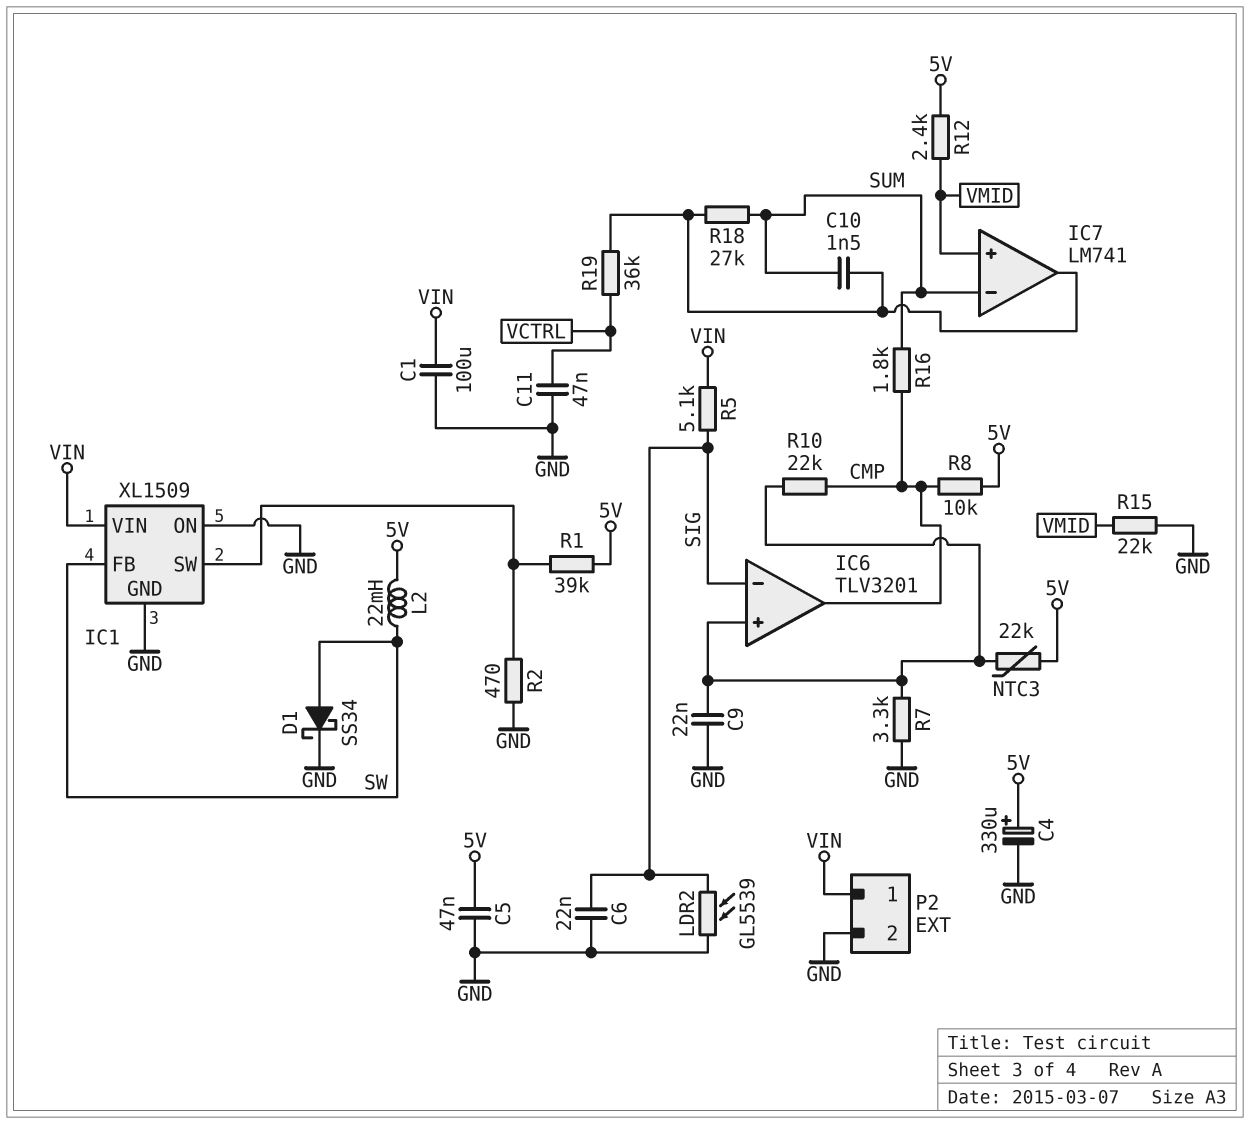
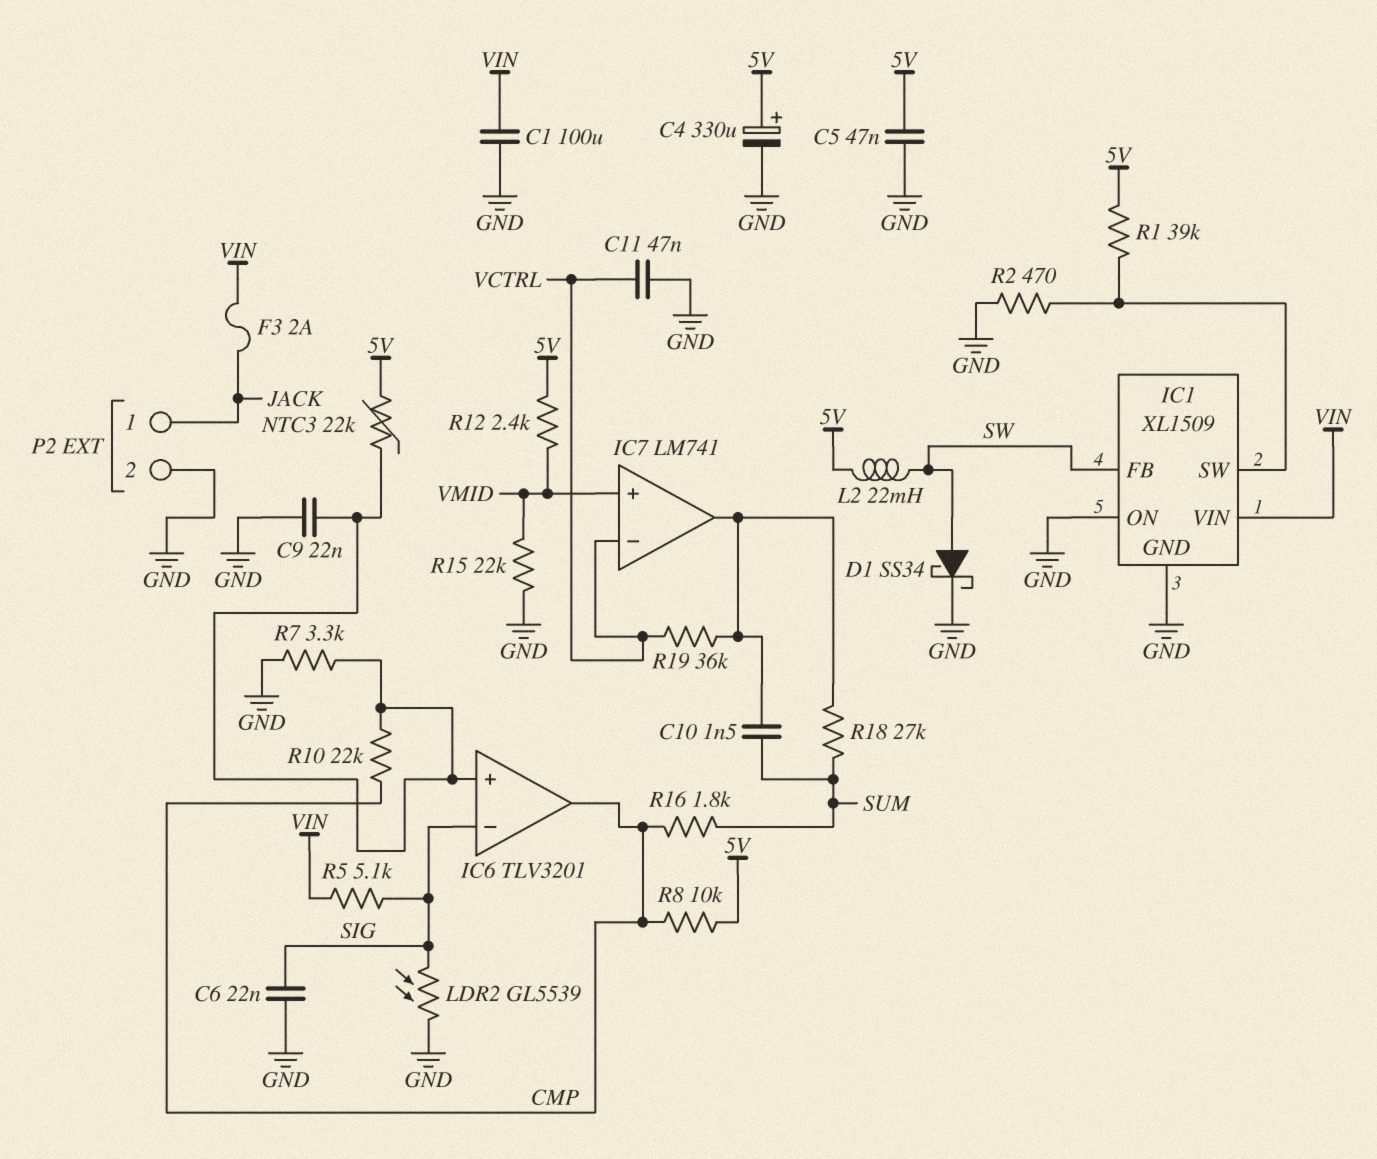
F3: none -> 2A (JACK, VIN)
IC7 pin in-: SUM -> VCTRL
P2 pin 1: VIN -> JACK

